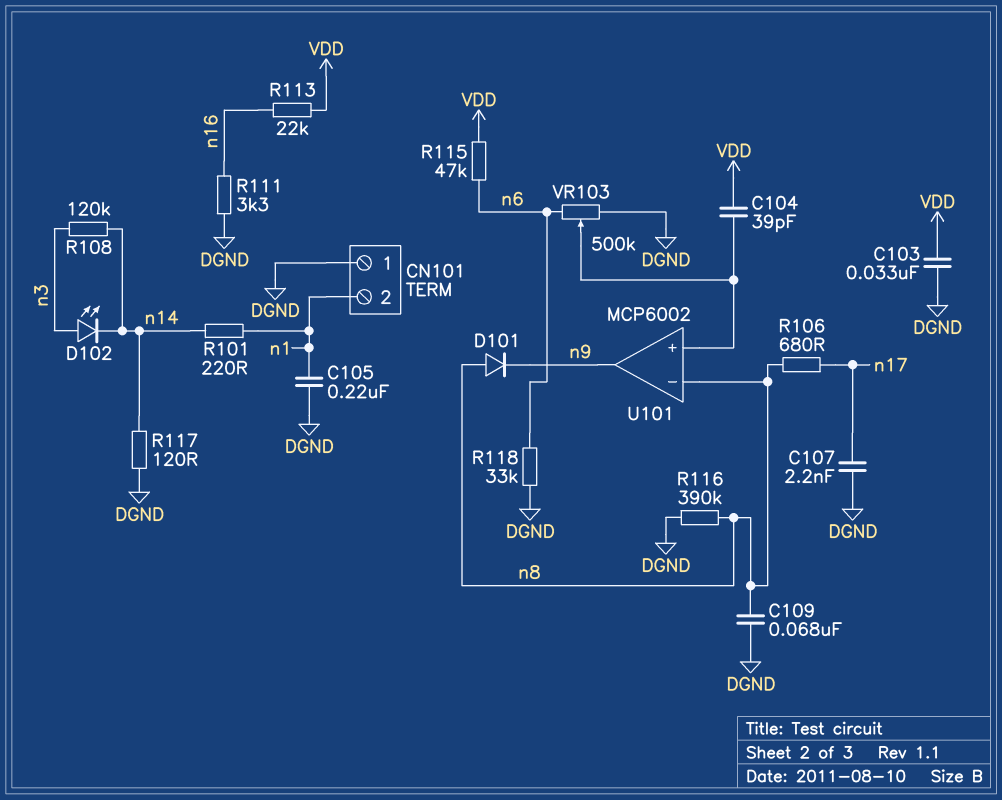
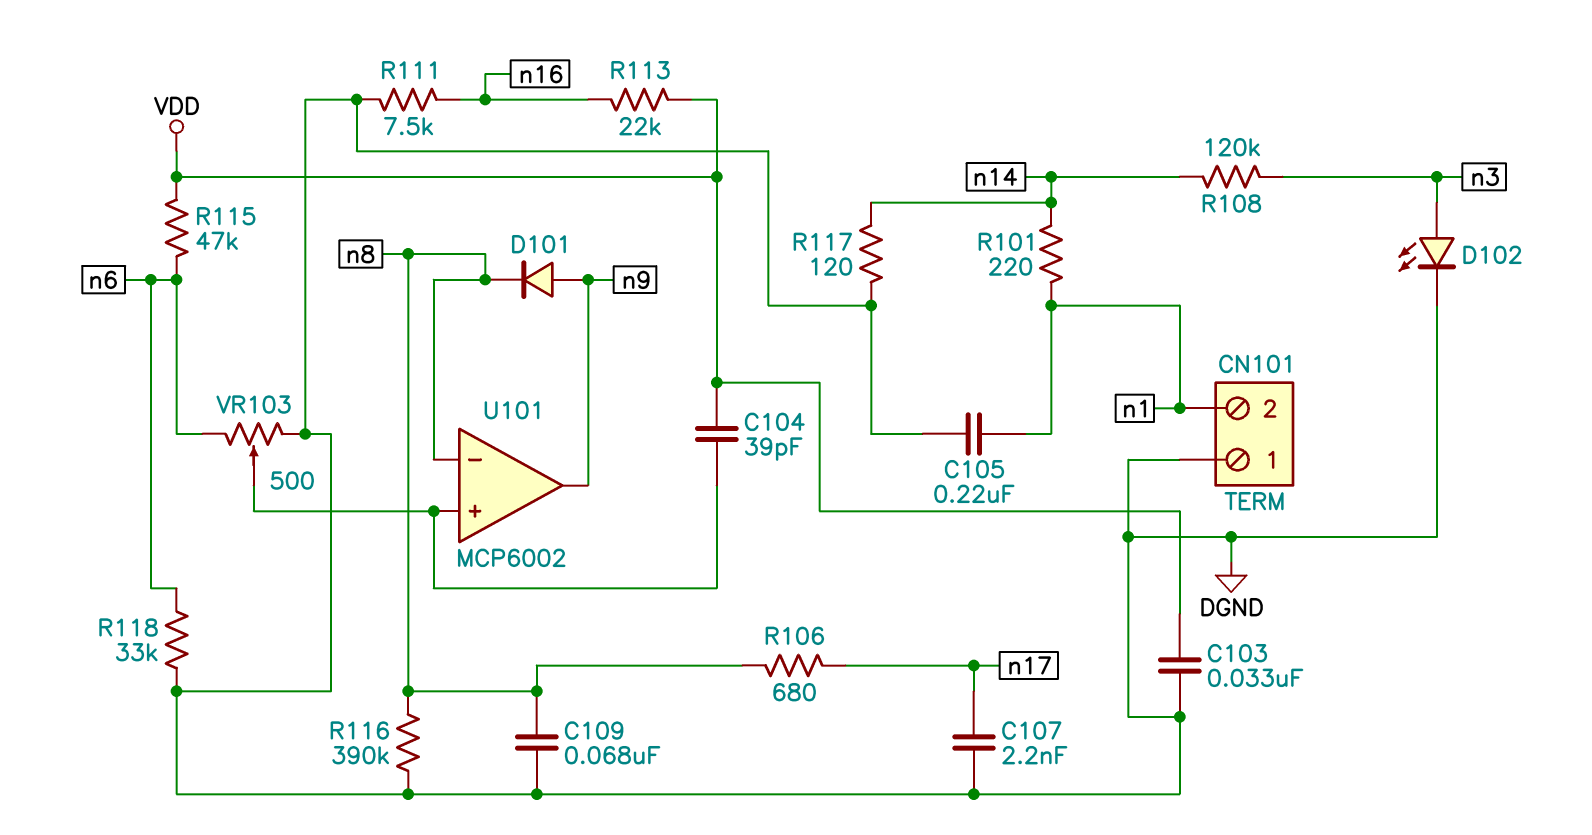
D101: diode (A n8, K n9) -> diode (A n9, K n8)
D102: LED (A n3, K n14) -> LED (A n3, K DGND)
R111: 3.3k (DGND, n16) -> 7.5k (DGND, n16)
VR103: 500k (DGND, n6, wiper U101/in+) -> 500 (DGND, n6, wiper U101/in+)

